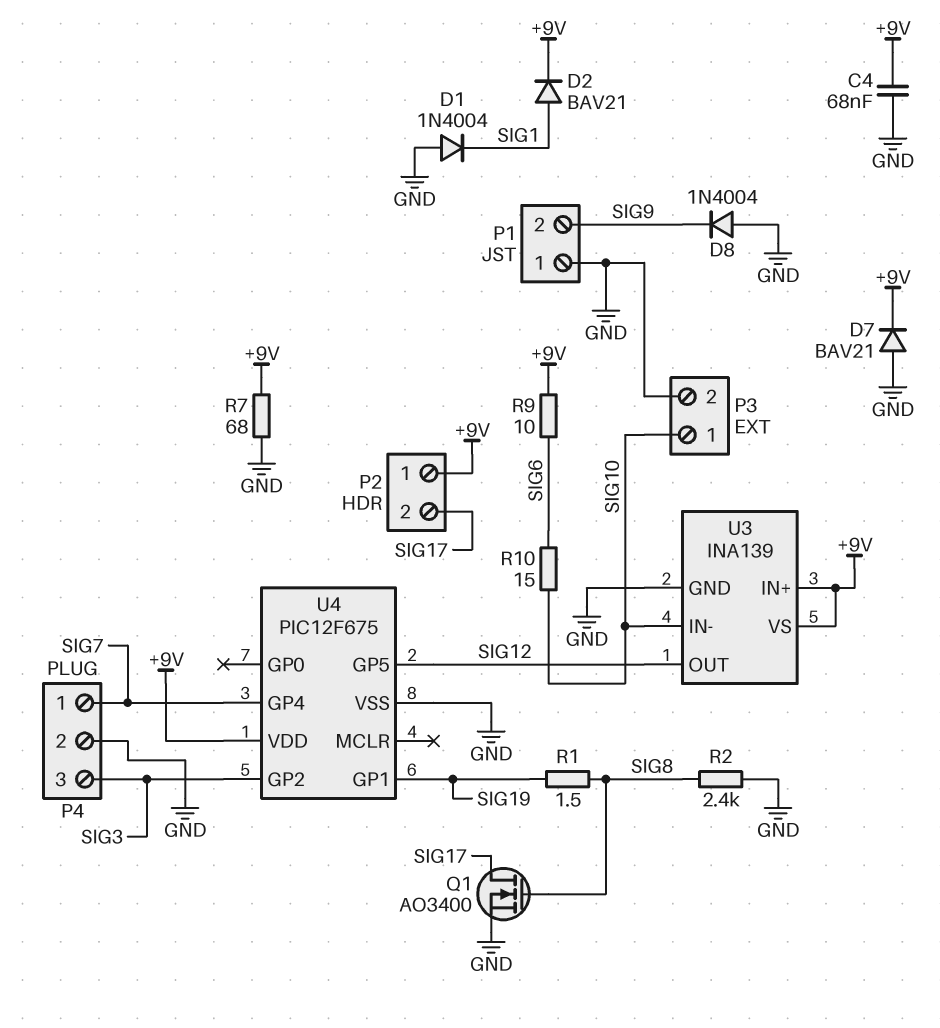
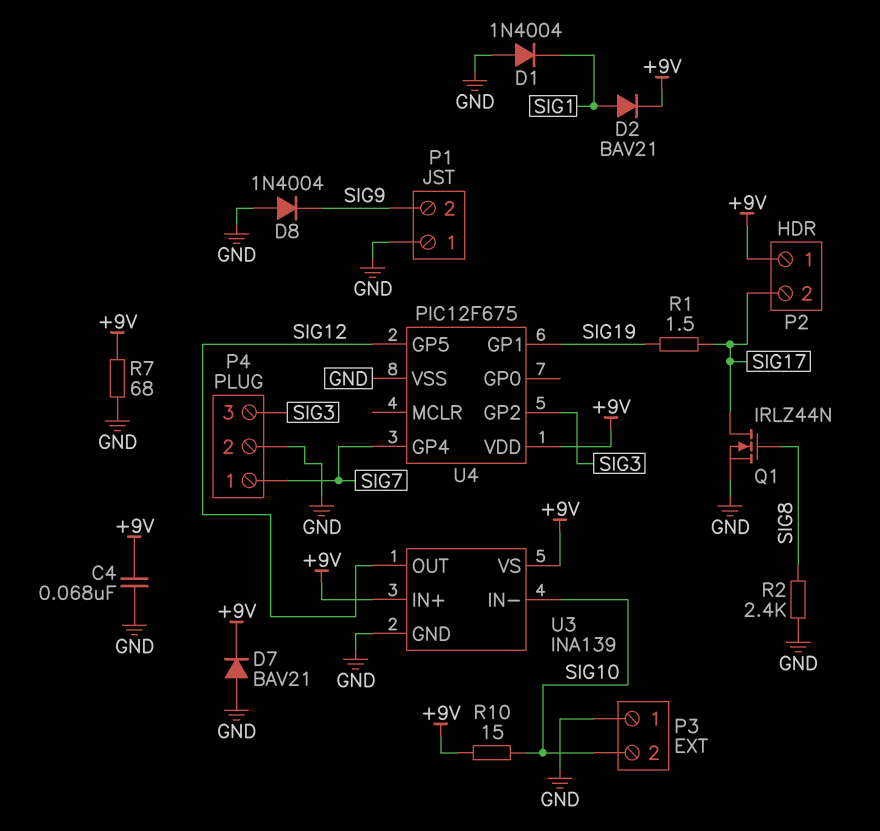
P3 pin 1: SIG10 -> GND
P3 pin 2: GND -> SIG10
Q1: NMOS AO3400 (G SIG8, D SIG17, S GND) -> NMOS IRLZ44N (G SIG8, D SIG17, S GND)
R1: 1.5 (SIG8, SIG19) -> 1.5 (SIG17, SIG19)
R9: 10 (+9V, SIG6) -> none
R10: 15 (SIG6, SIG10) -> 15 (+9V, SIG10)

